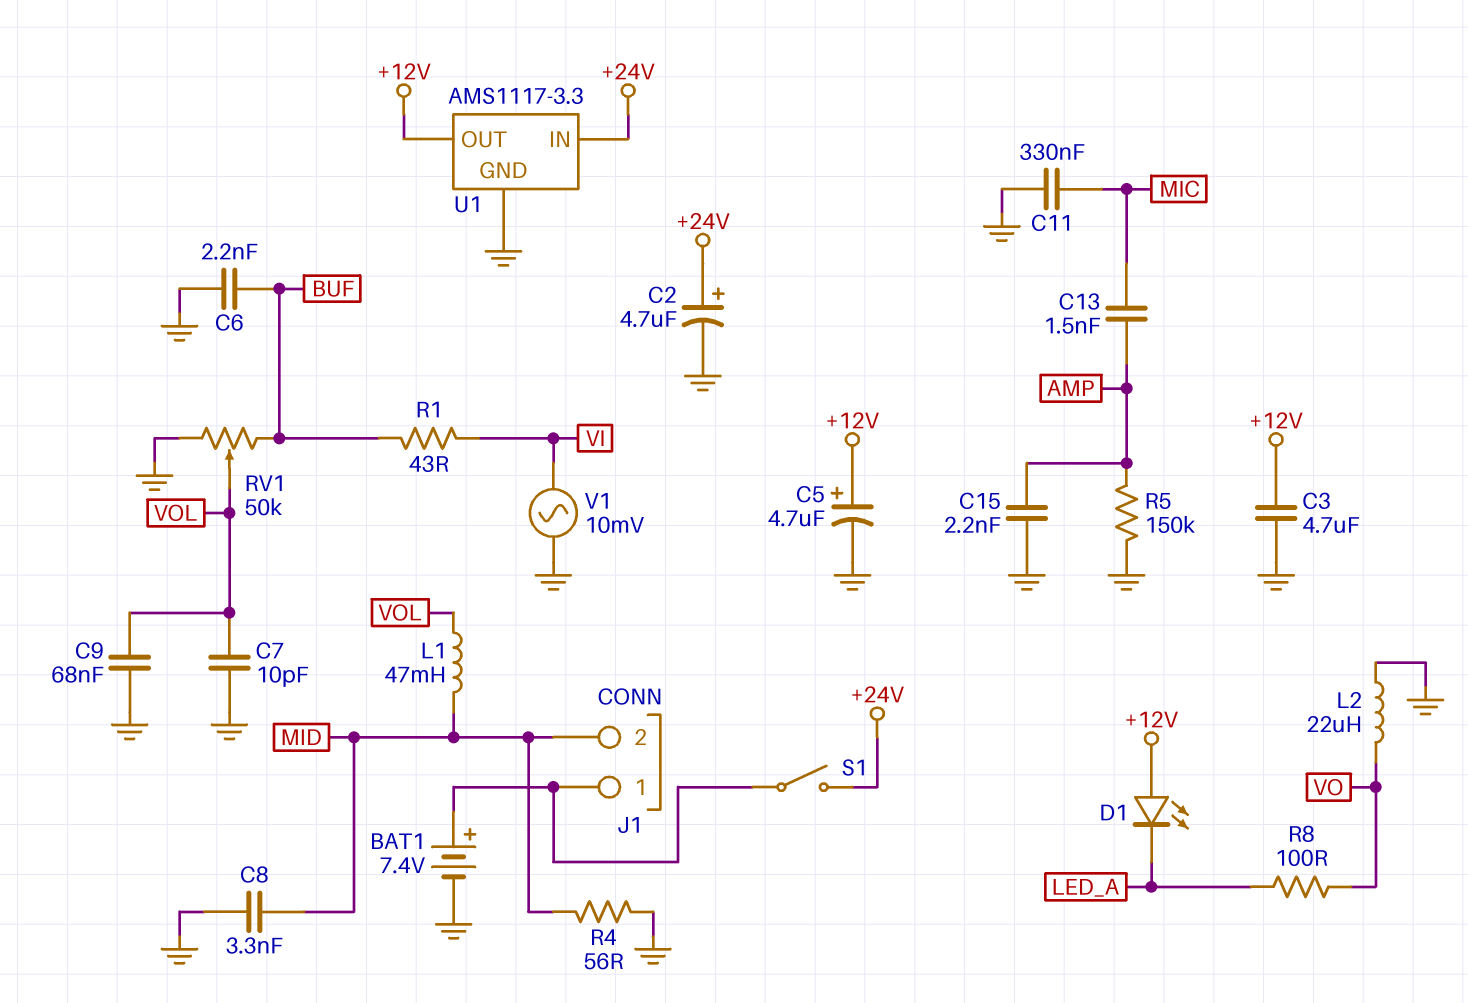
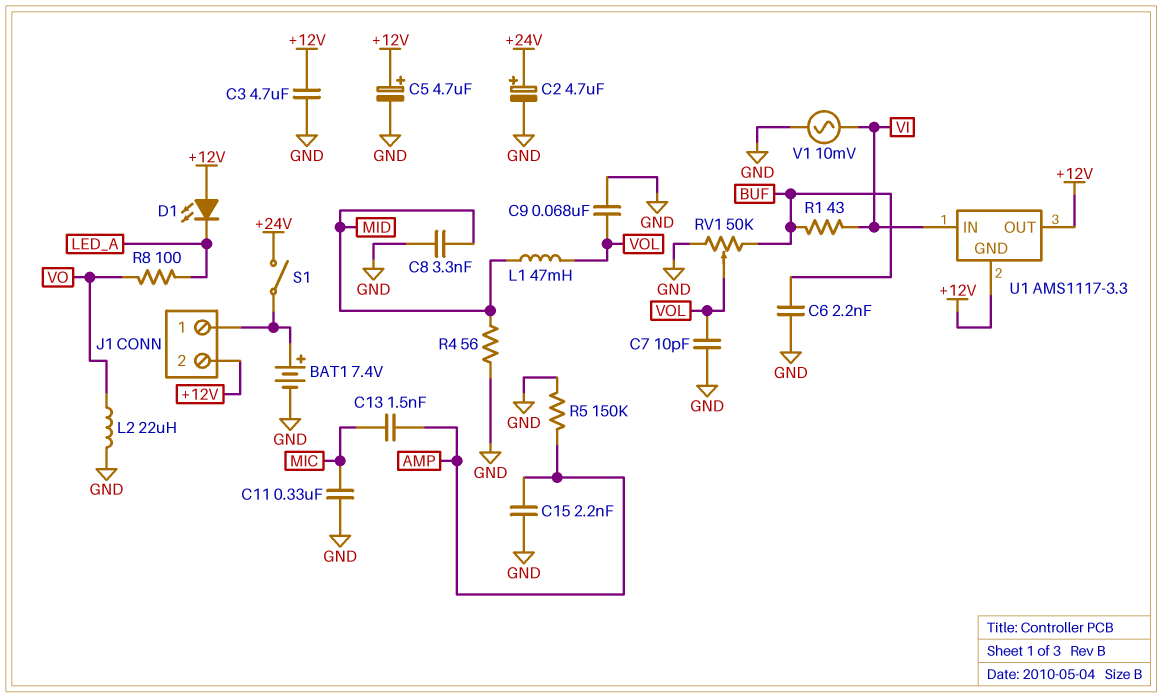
J1 pin 2: MID -> +12V
U1 pin GND: GND -> +12V
U1 pin IN: +24V -> VI

